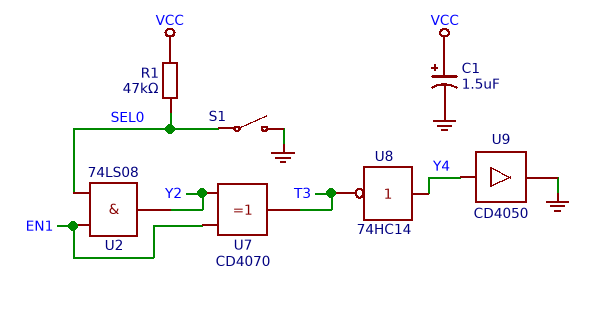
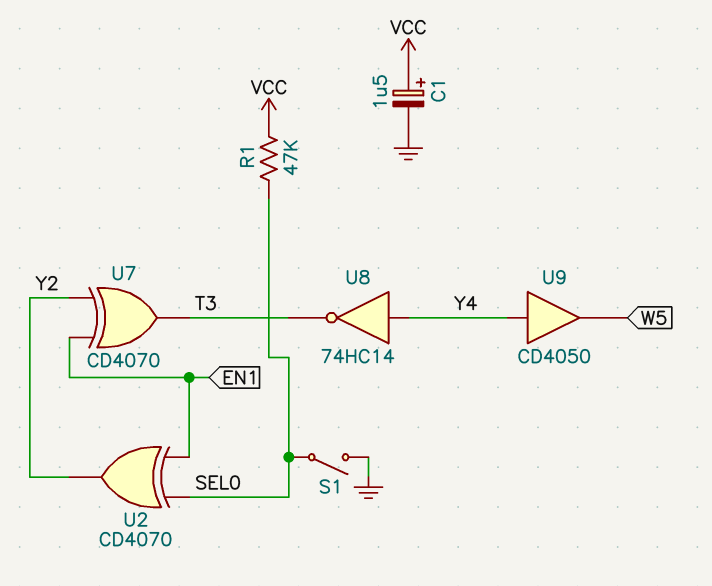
U2: AND 74LS08 (in EN1, in SEL0, out Y2) -> XOR CD4070 (in EN1, in SEL0, out Y2)
U9: buffer CD4050 (in Y4, out GND) -> buffer CD4050 (in Y4, out W5)

